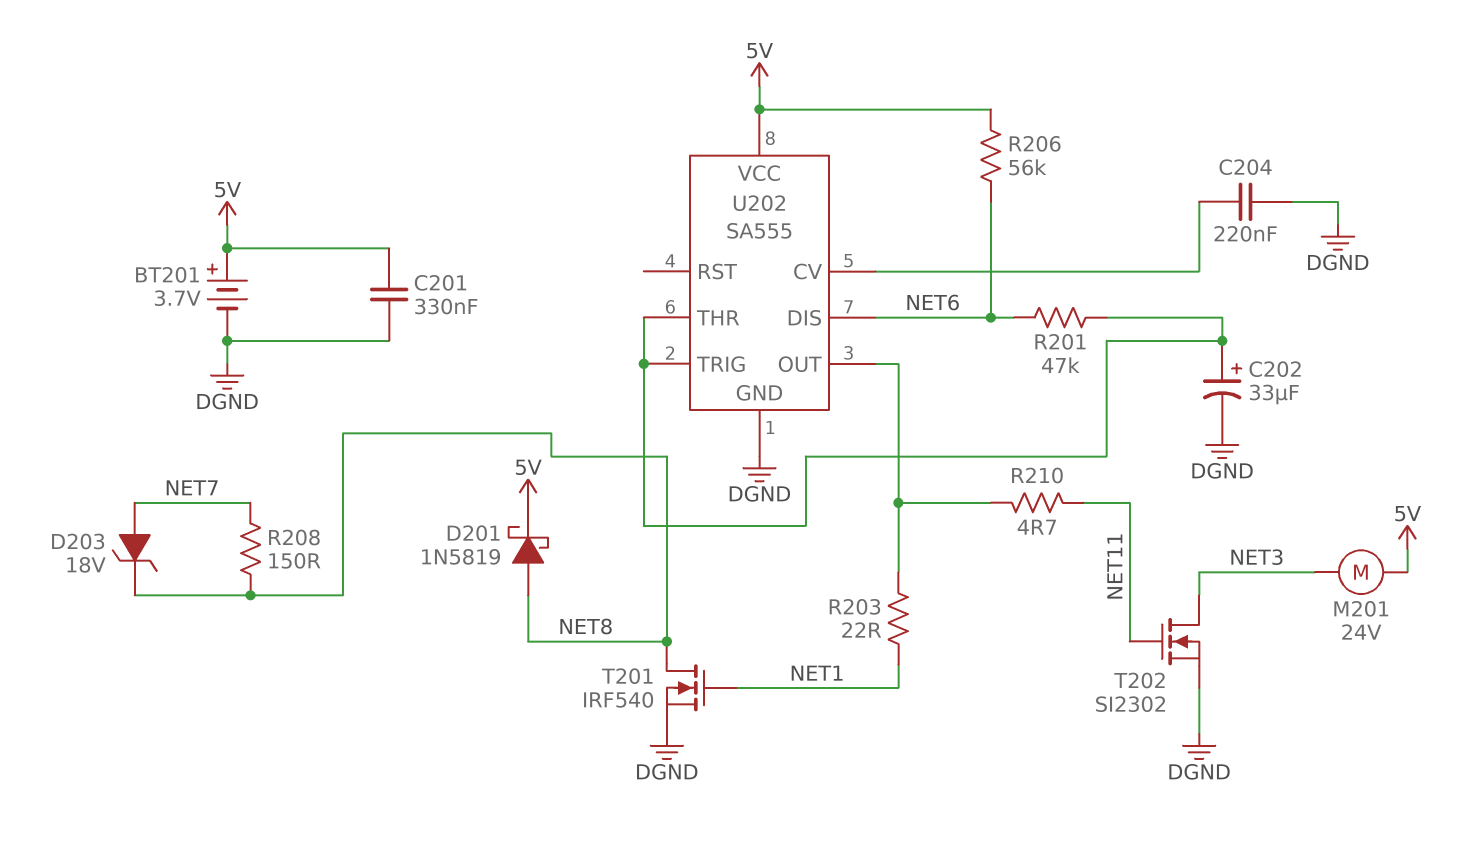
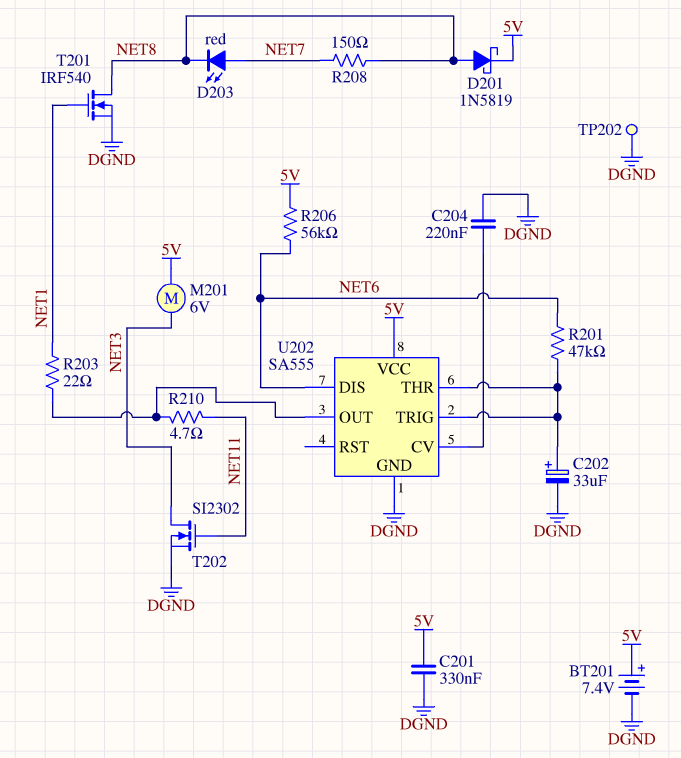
BT201: 3.7V (plus 5V, minus DGND) -> 7.4V (plus 5V, minus DGND)
D203: zener 18V (A NET7, K NET8) -> LED red (A NET7, K NET8)
M201: motor 24V (5V, NET3) -> motor 6V (5V, NET3)
TP202: none -> test point (DGND)

